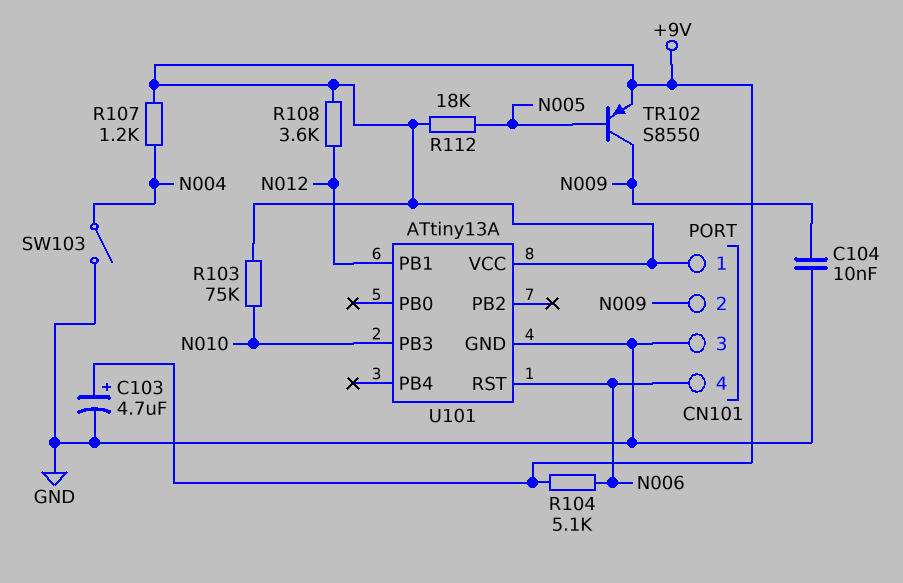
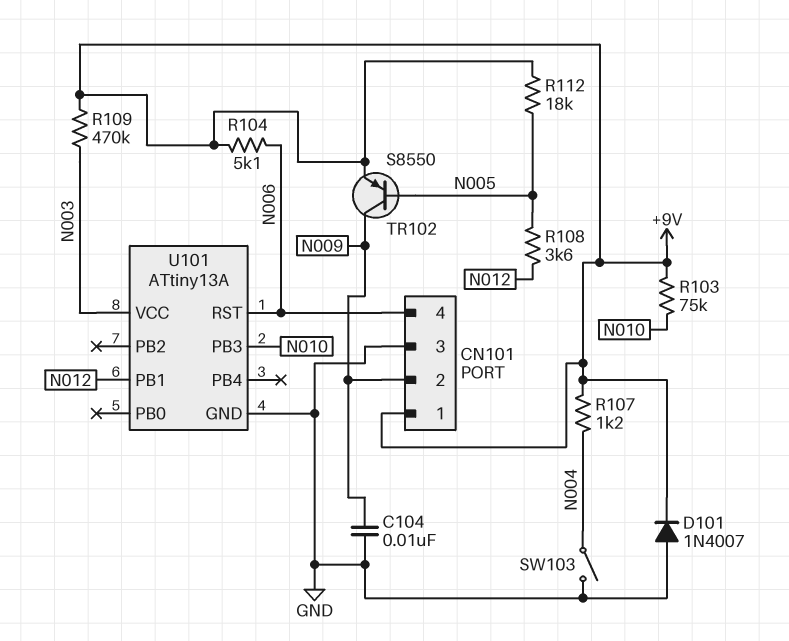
C103: 4.7uF (plus +9V, minus GND) -> none
D101: none -> diode 1N4007 (A GND, K +9V)
R108: 3.6k (+9V, N012) -> 3.6k (N005, N012)
R109: none -> 470k (+9V, N003)
U101 pin VCC: +9V -> N003

